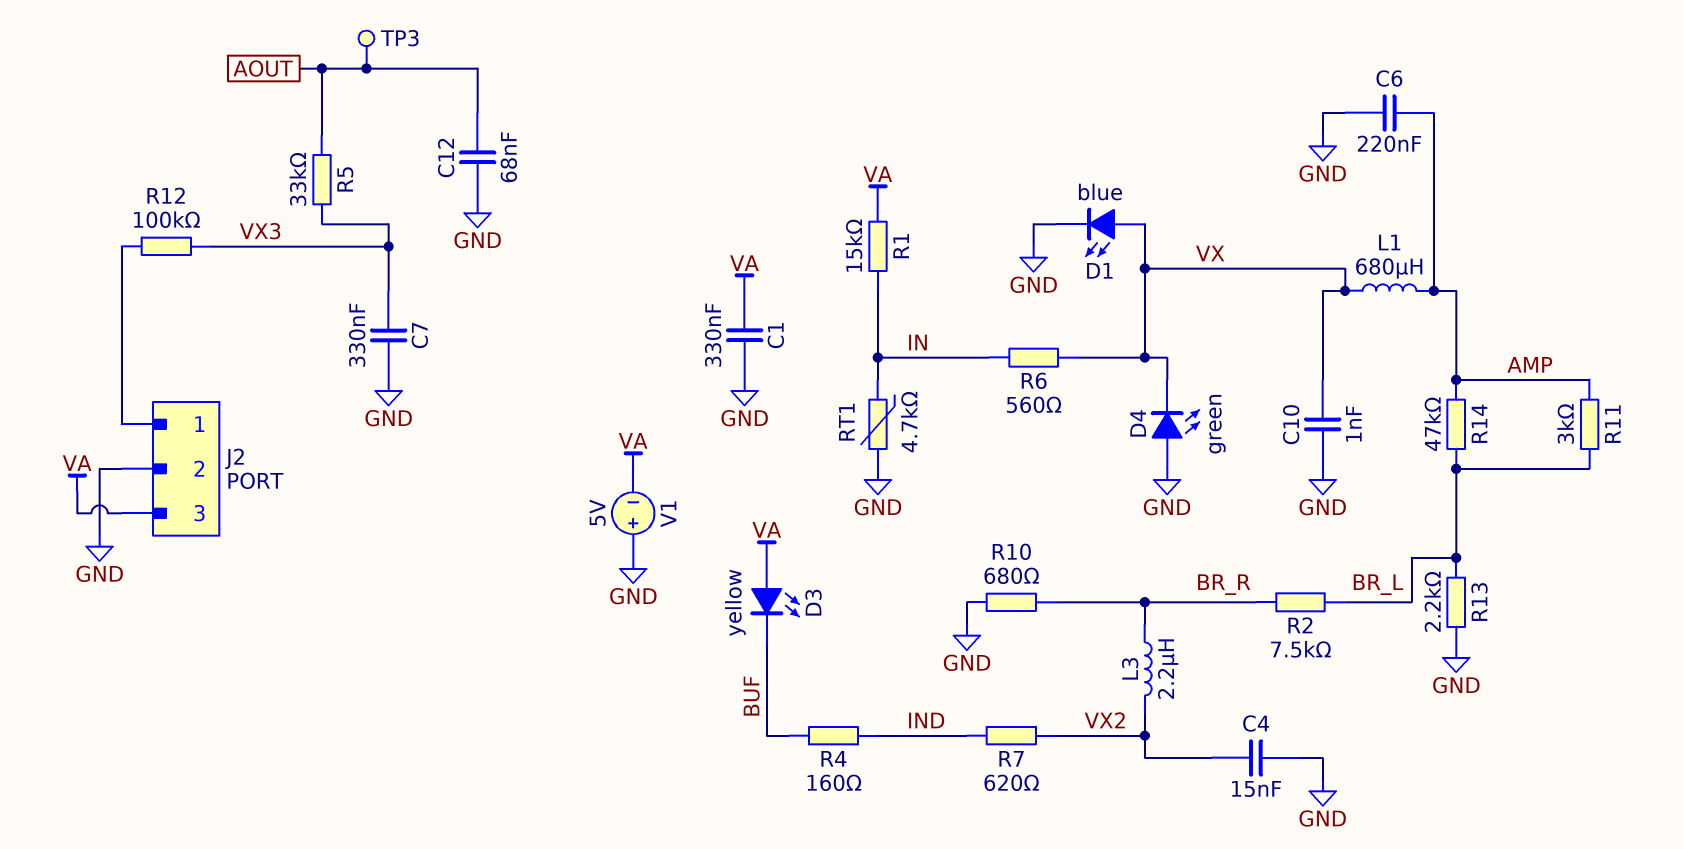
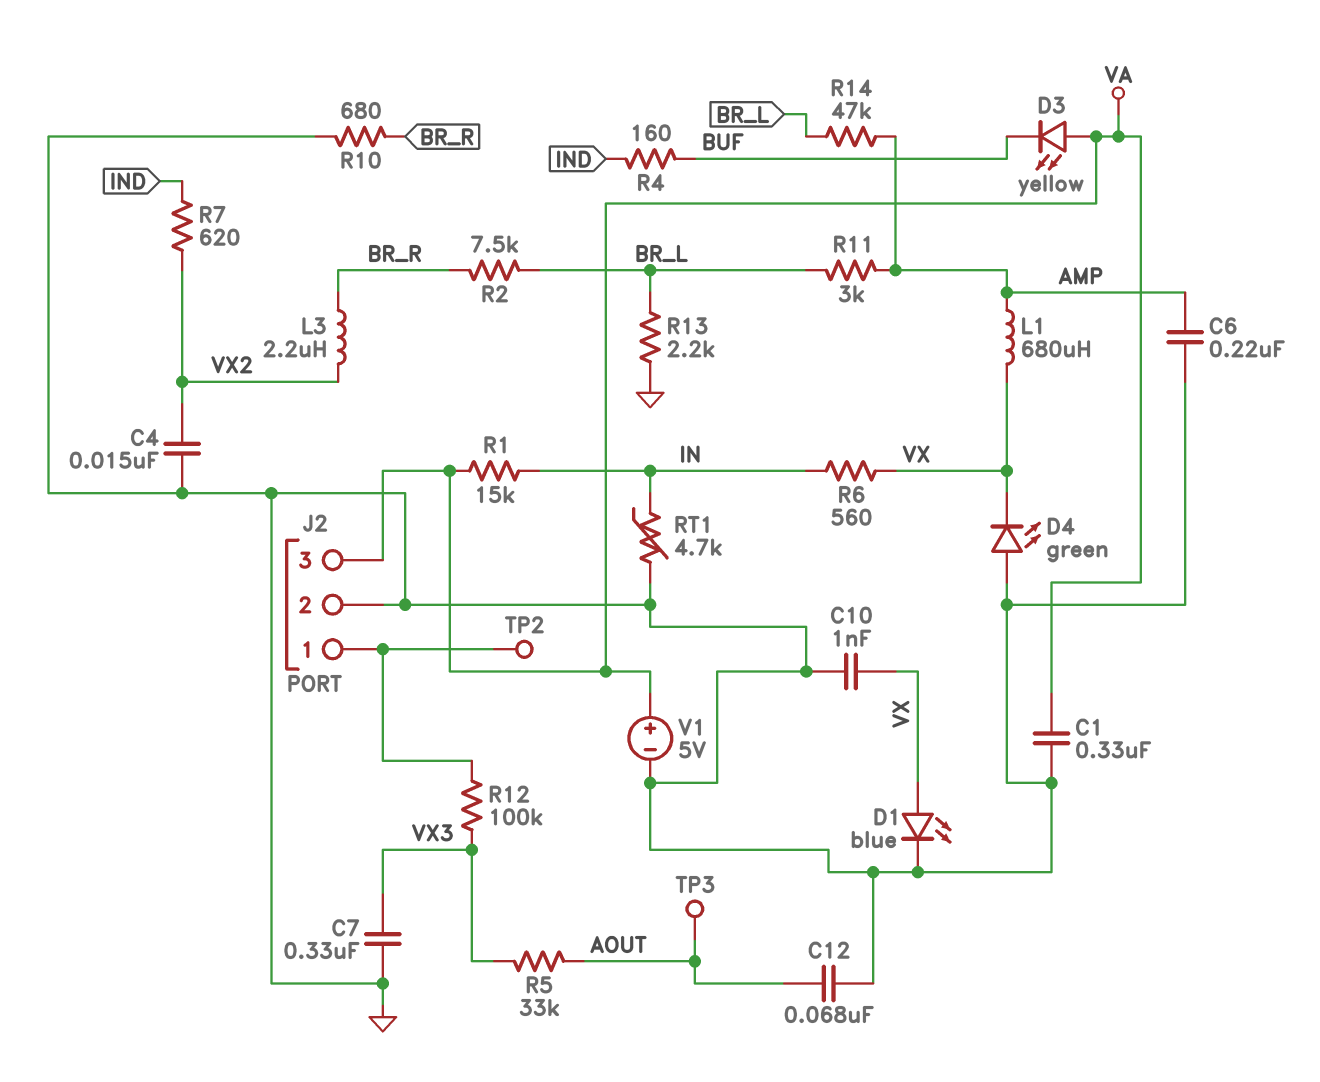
TP2: none -> test point (J2/1)
V1: 5V (plus GND, minus VA) -> 5V (plus VA, minus GND)

